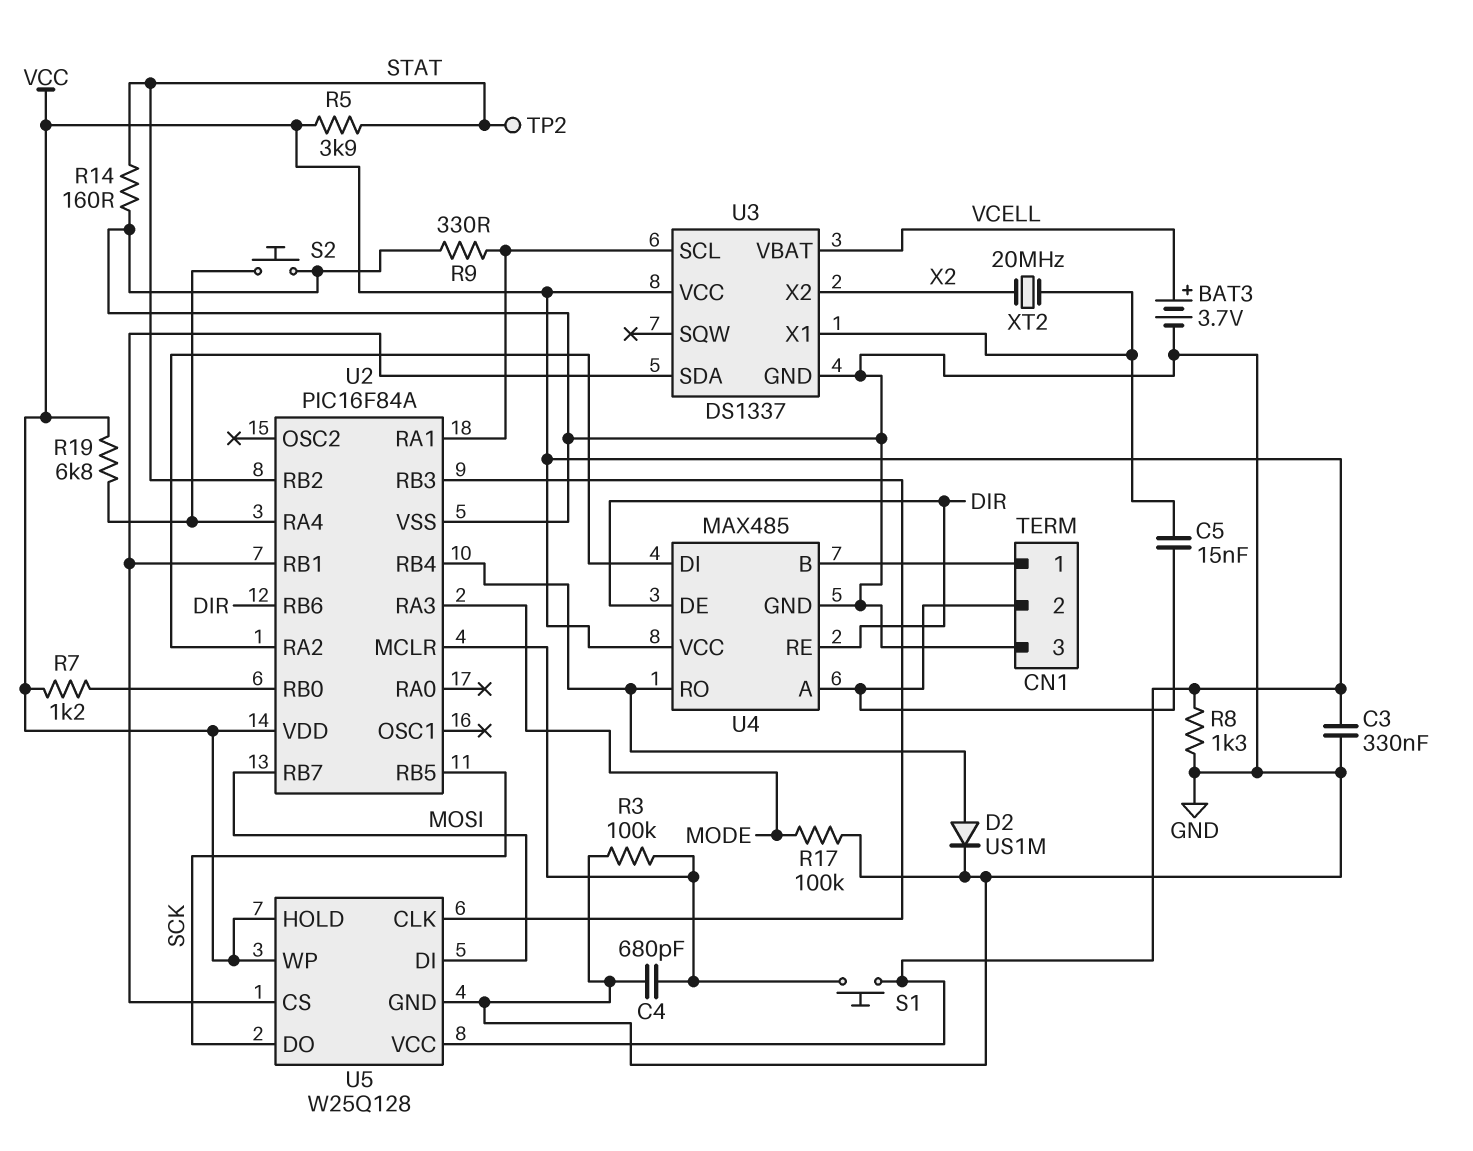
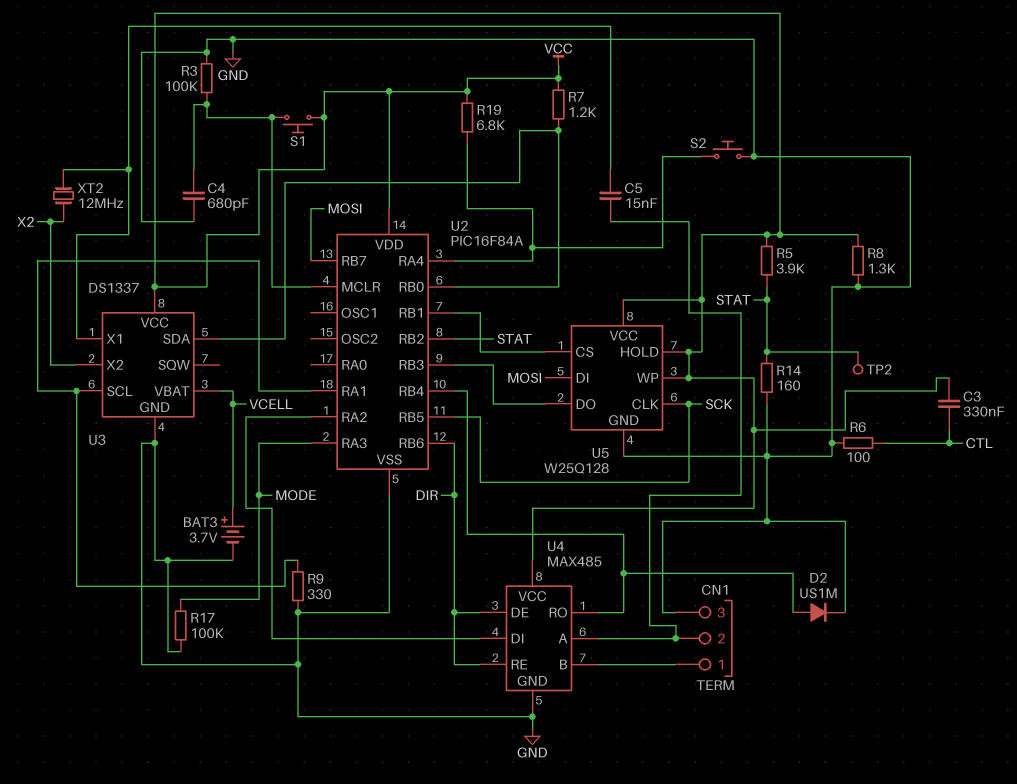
C3: 330nF (GND, VCC) -> 330nF (CTL, VCC)
R6: none -> 100 (CTL, GND)
U3 pin SDA: U2/RB1 -> U2/RB0
U5 pin CLK: U2/RB3 -> SCK
U5 pin DO: SCK -> U2/RB3
XT2: 20MHz (U3/X1, X2) -> 12MHz (U3/X1, X2)

